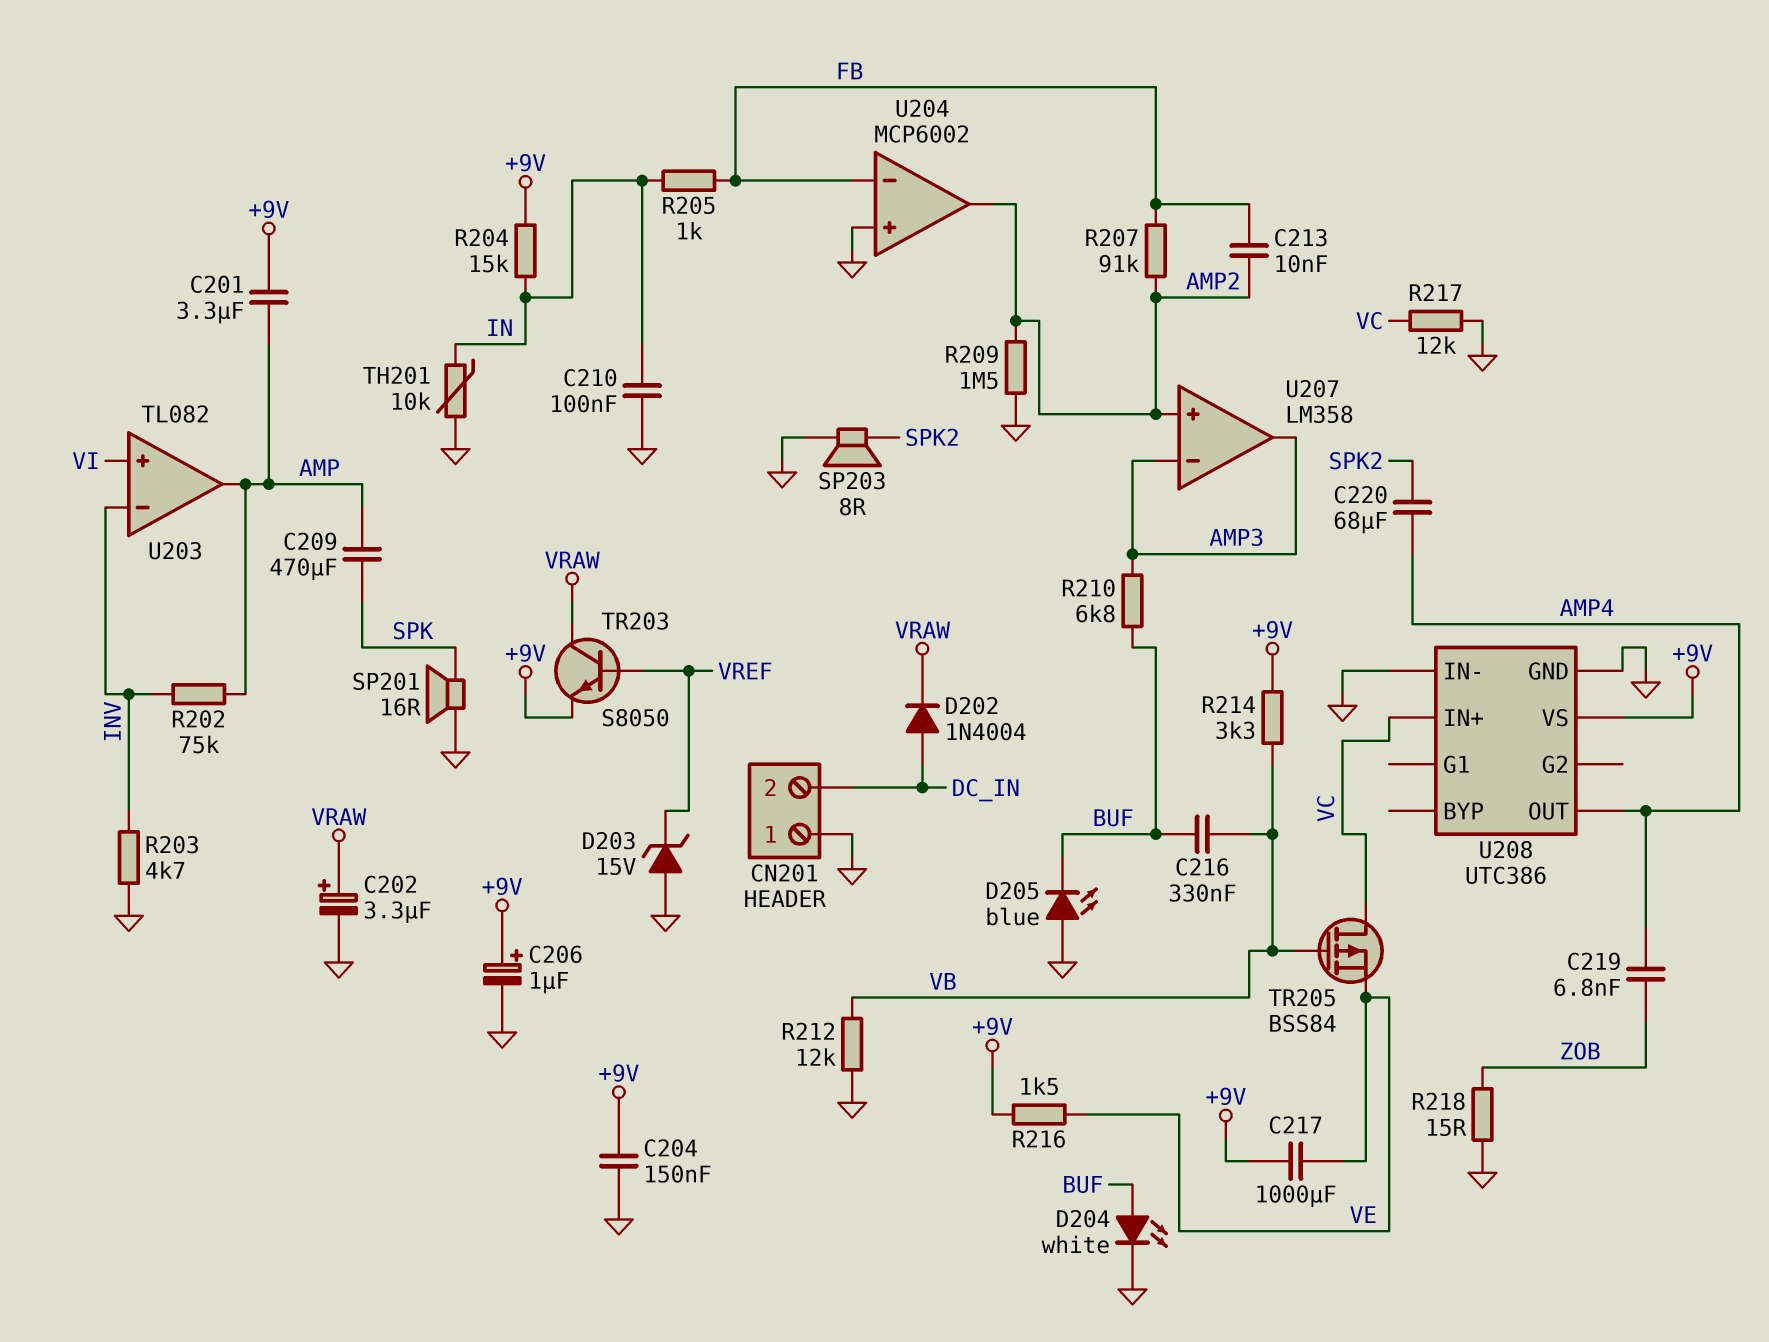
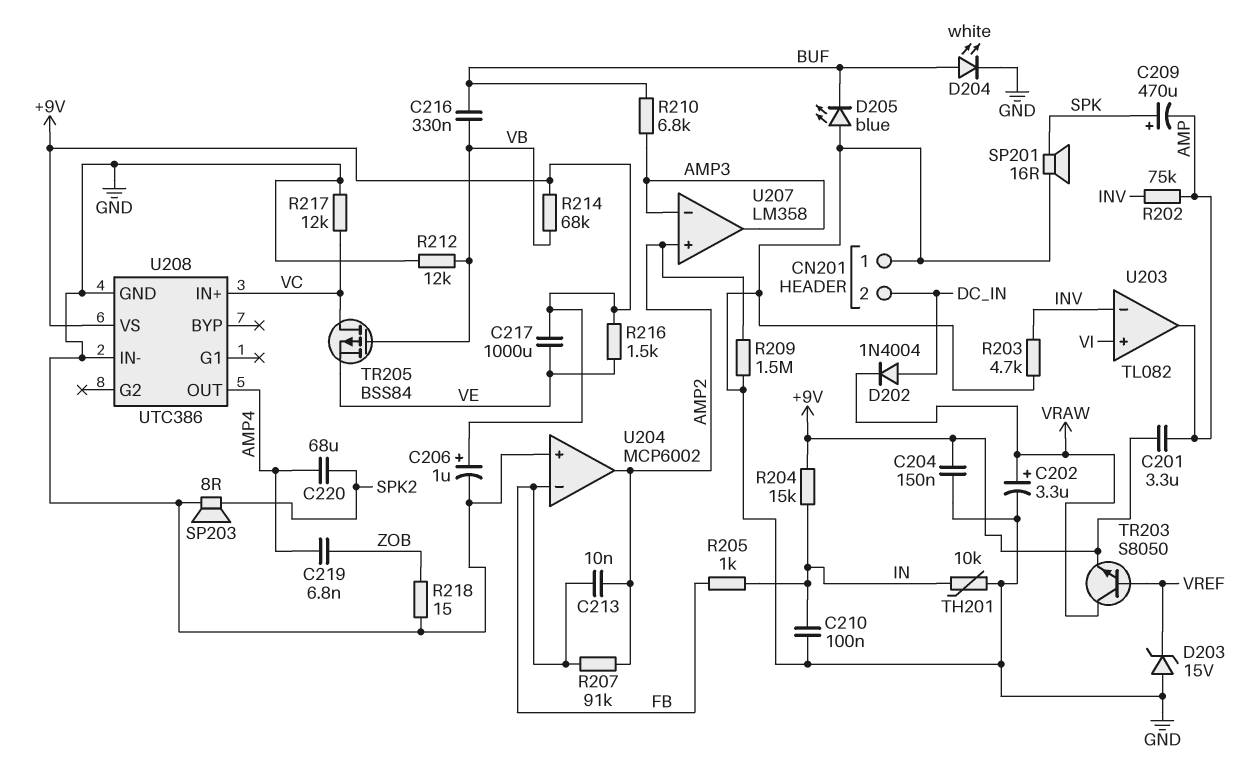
C209: 470uF (AMP, SPK) -> 470uF (plus SPK, minus AMP)
R214: 3.3k (+9V, VB) -> 68k (+9V, VB)

